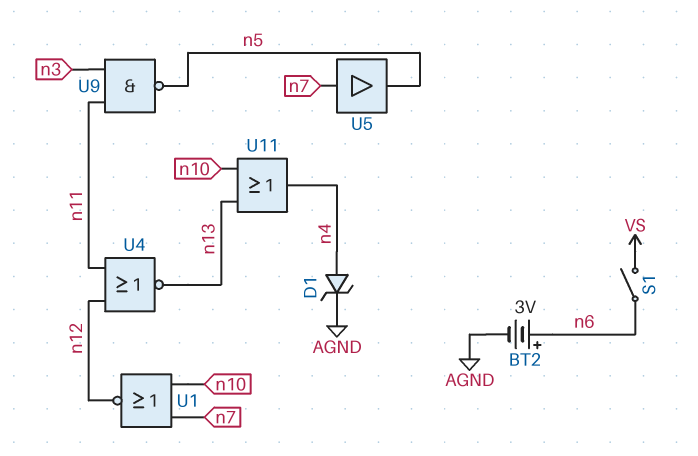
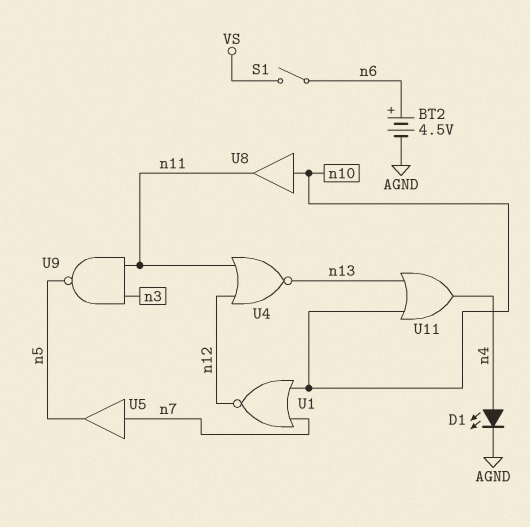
BT2: 3V (plus n6, minus AGND) -> 4.5V (plus n6, minus AGND)
D1: zener (A n4, K AGND) -> LED (A n4, K AGND)
U8: none -> buffer (in n10, out n11)

